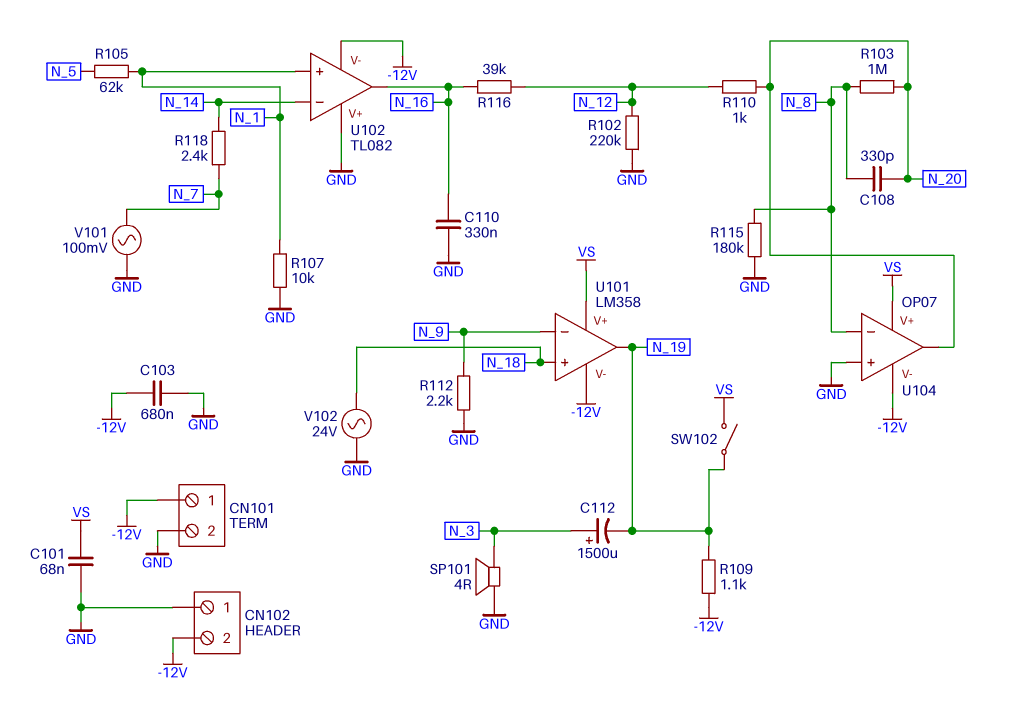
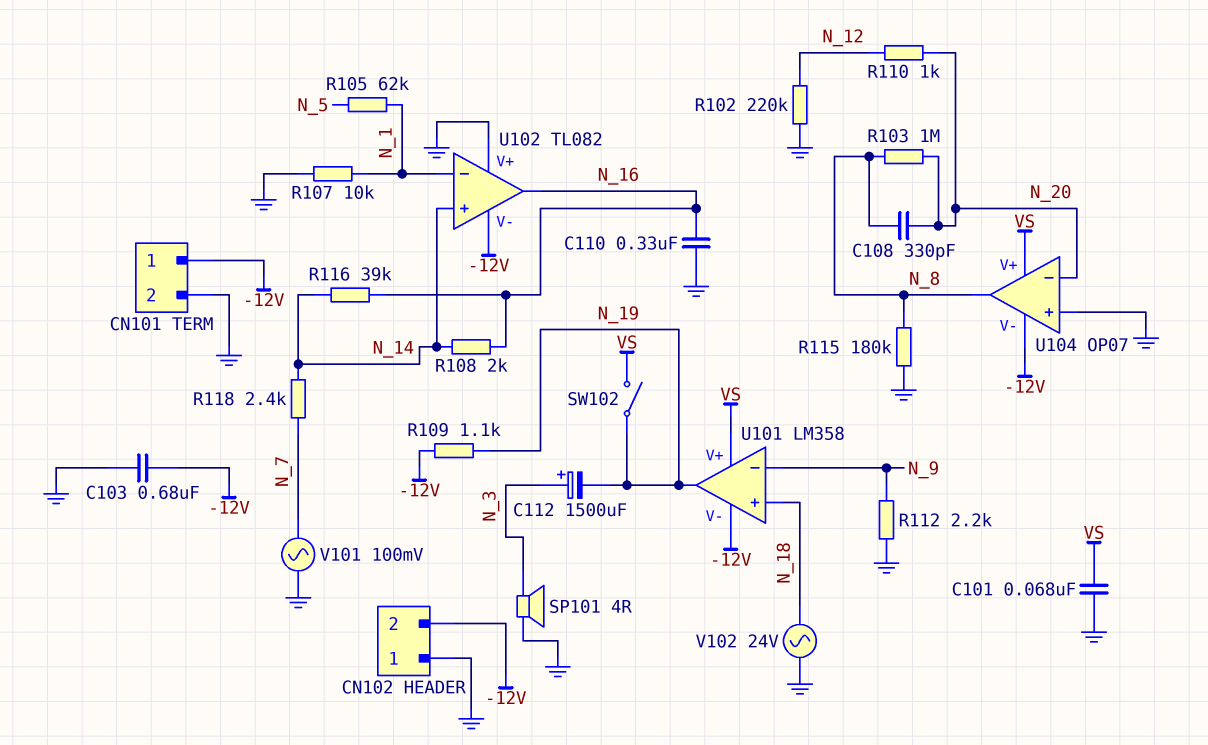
R108: none -> 2k (N_14, N_16)
R116: 39k (N_12, N_16) -> 39k (N_14, N_16)
U102 pin in+: N_1 -> N_14
U102 pin in-: N_14 -> N_1
U104 pin in-: N_8 -> N_20
U104 pin out: N_20 -> N_8

